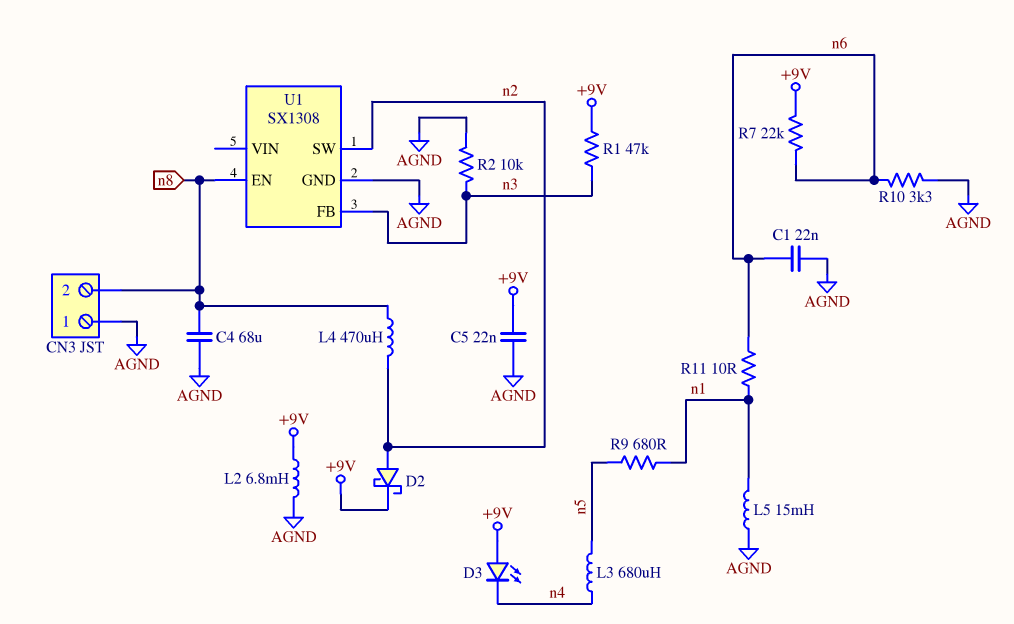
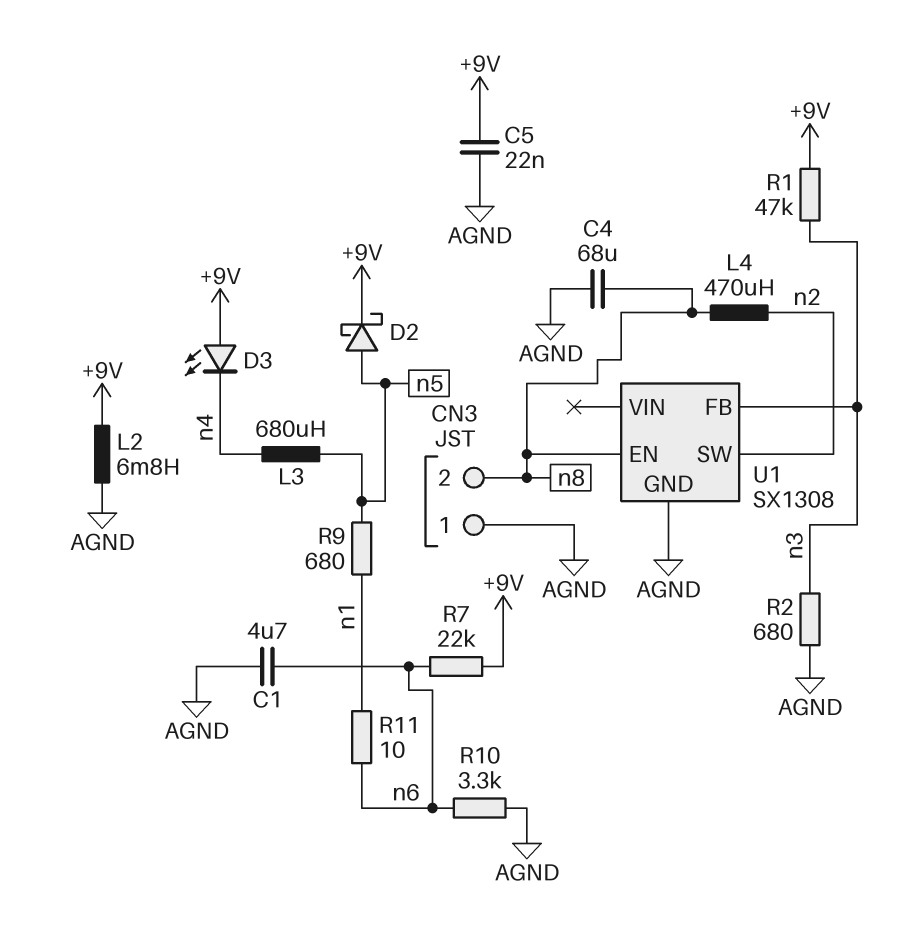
C1: 22nF (AGND, n6) -> 4.7uF (AGND, n6)
D2: schottky (A n2, K +9V) -> schottky (A n5, K +9V)
L5: 15mH (AGND, n1) -> none
R2: 10k (AGND, n3) -> 680 (AGND, n3)

